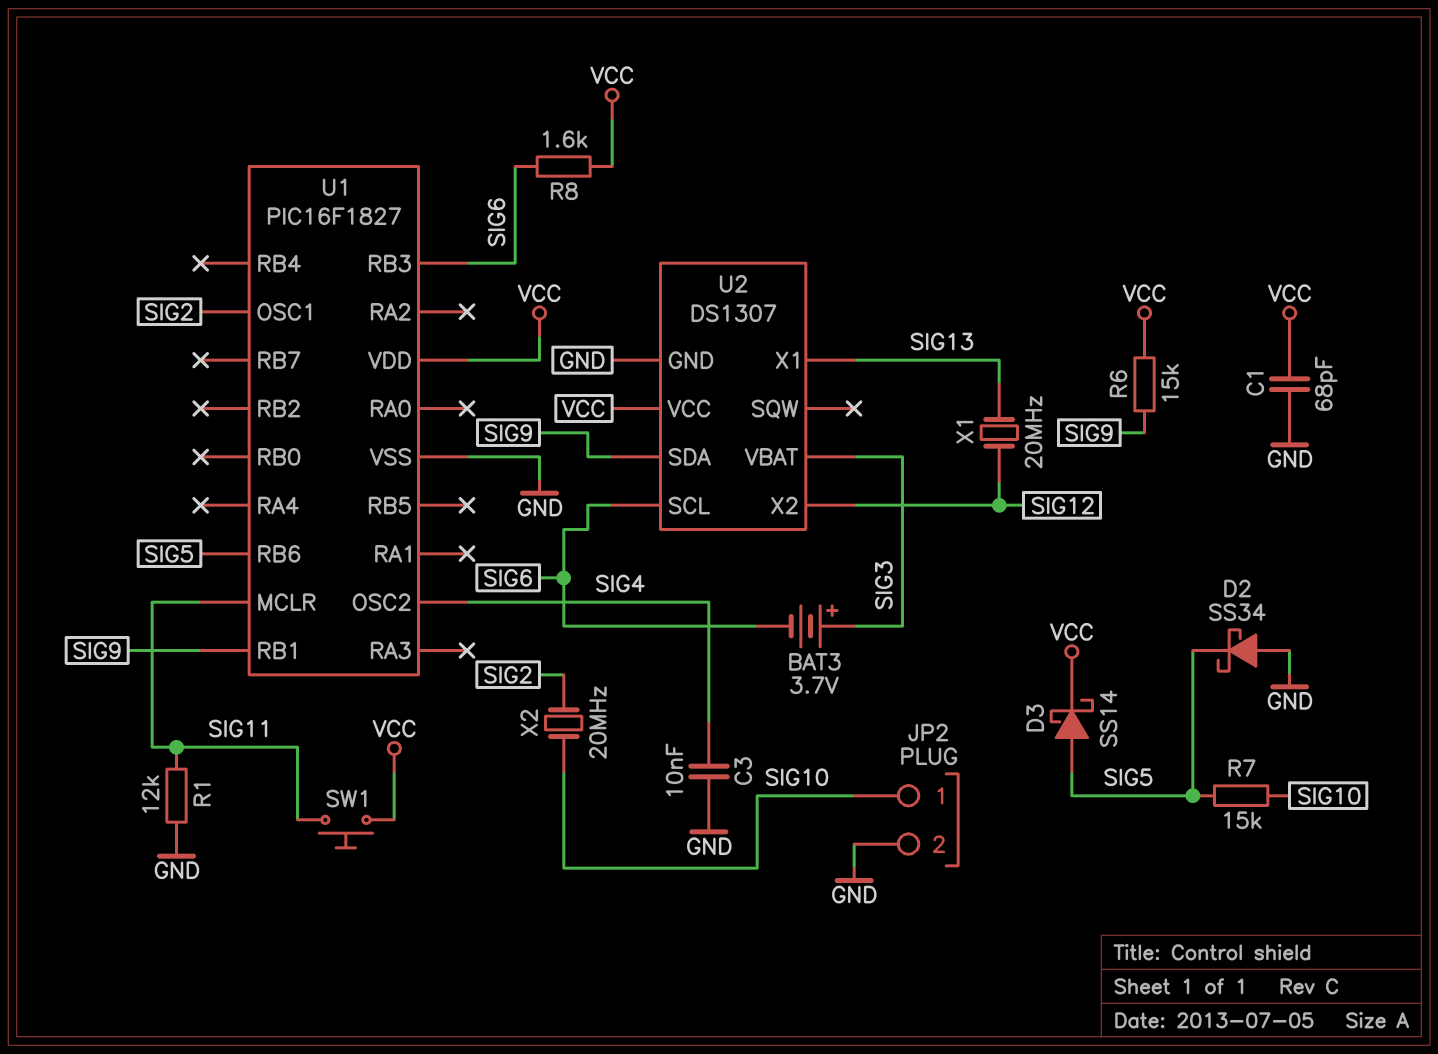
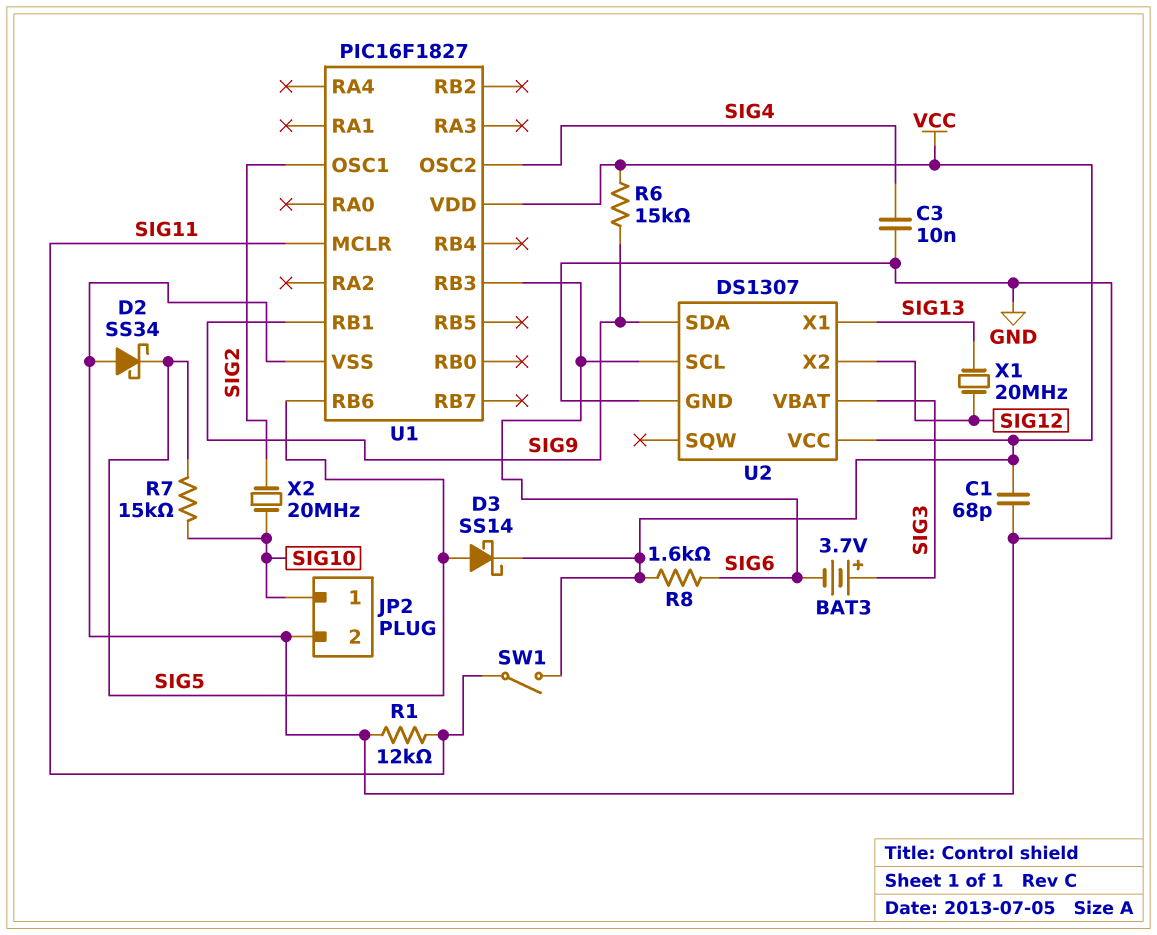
SW1: button (SIG11, VCC) -> switch (SIG11, VCC)

